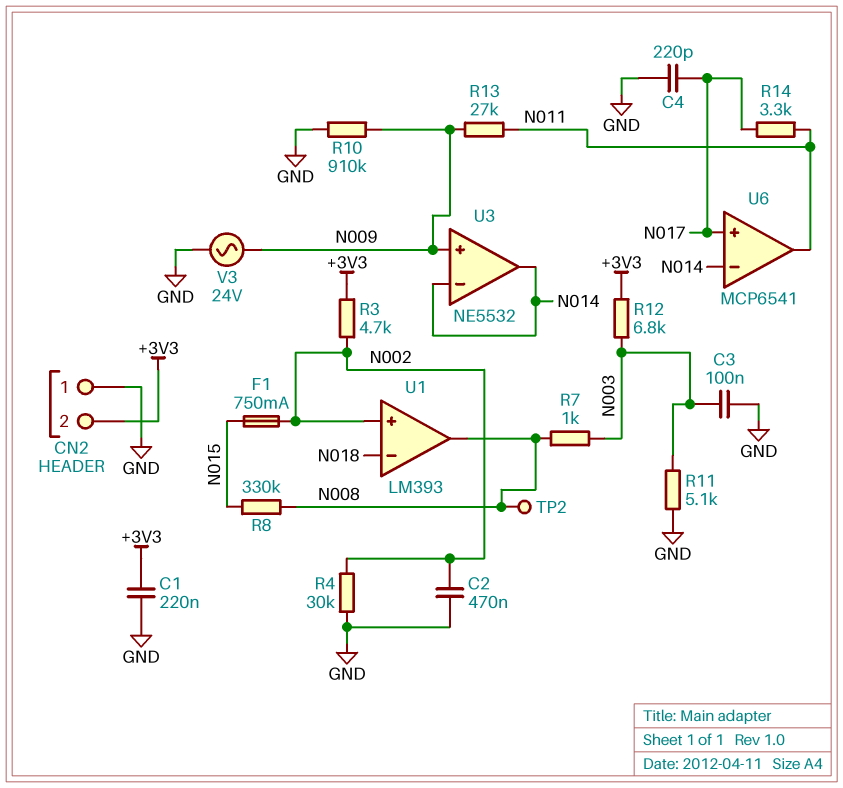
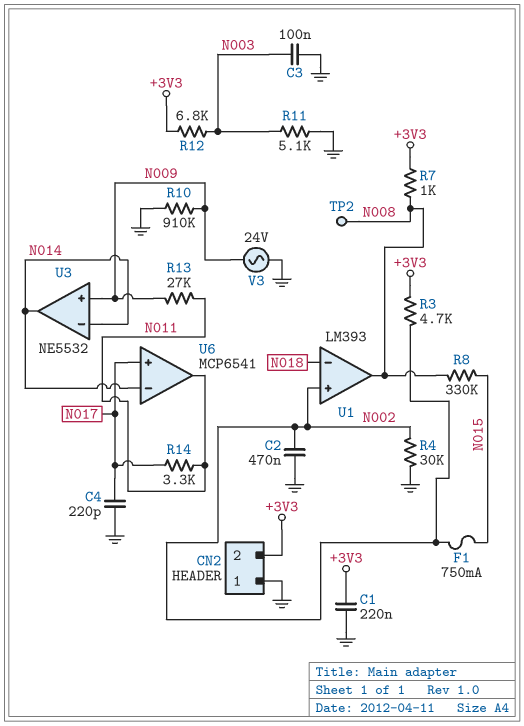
R7: 1k (N003, N008) -> 1k (+3V3, N008)

